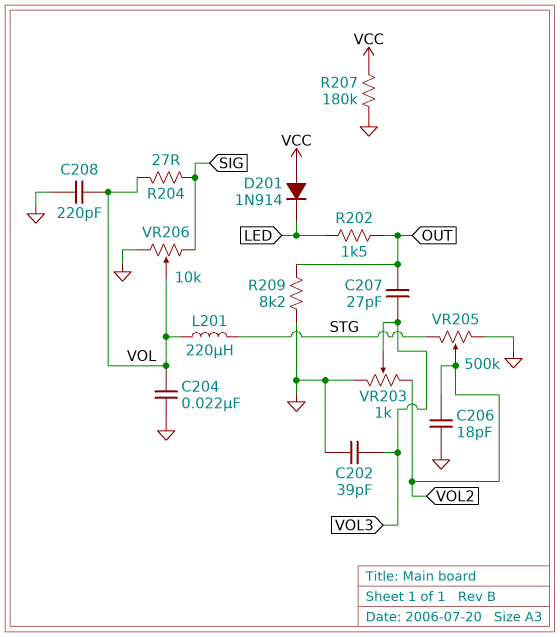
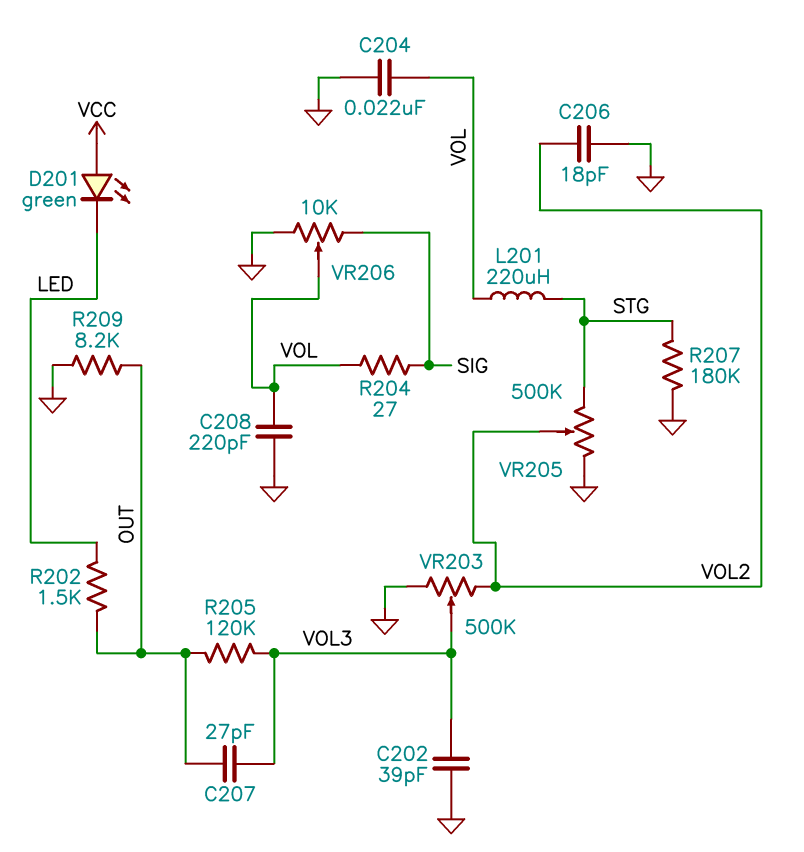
D201: diode 1N914 (A VCC, K LED) -> LED green (A VCC, K LED)
R205: none -> 120k (OUT, VOL3)
R207: 180k (GND, VCC) -> 180k (GND, STG)
VR203: 1k (GND, VOL2, wiper VOL3) -> 500k (GND, VOL2, wiper VOL3)

